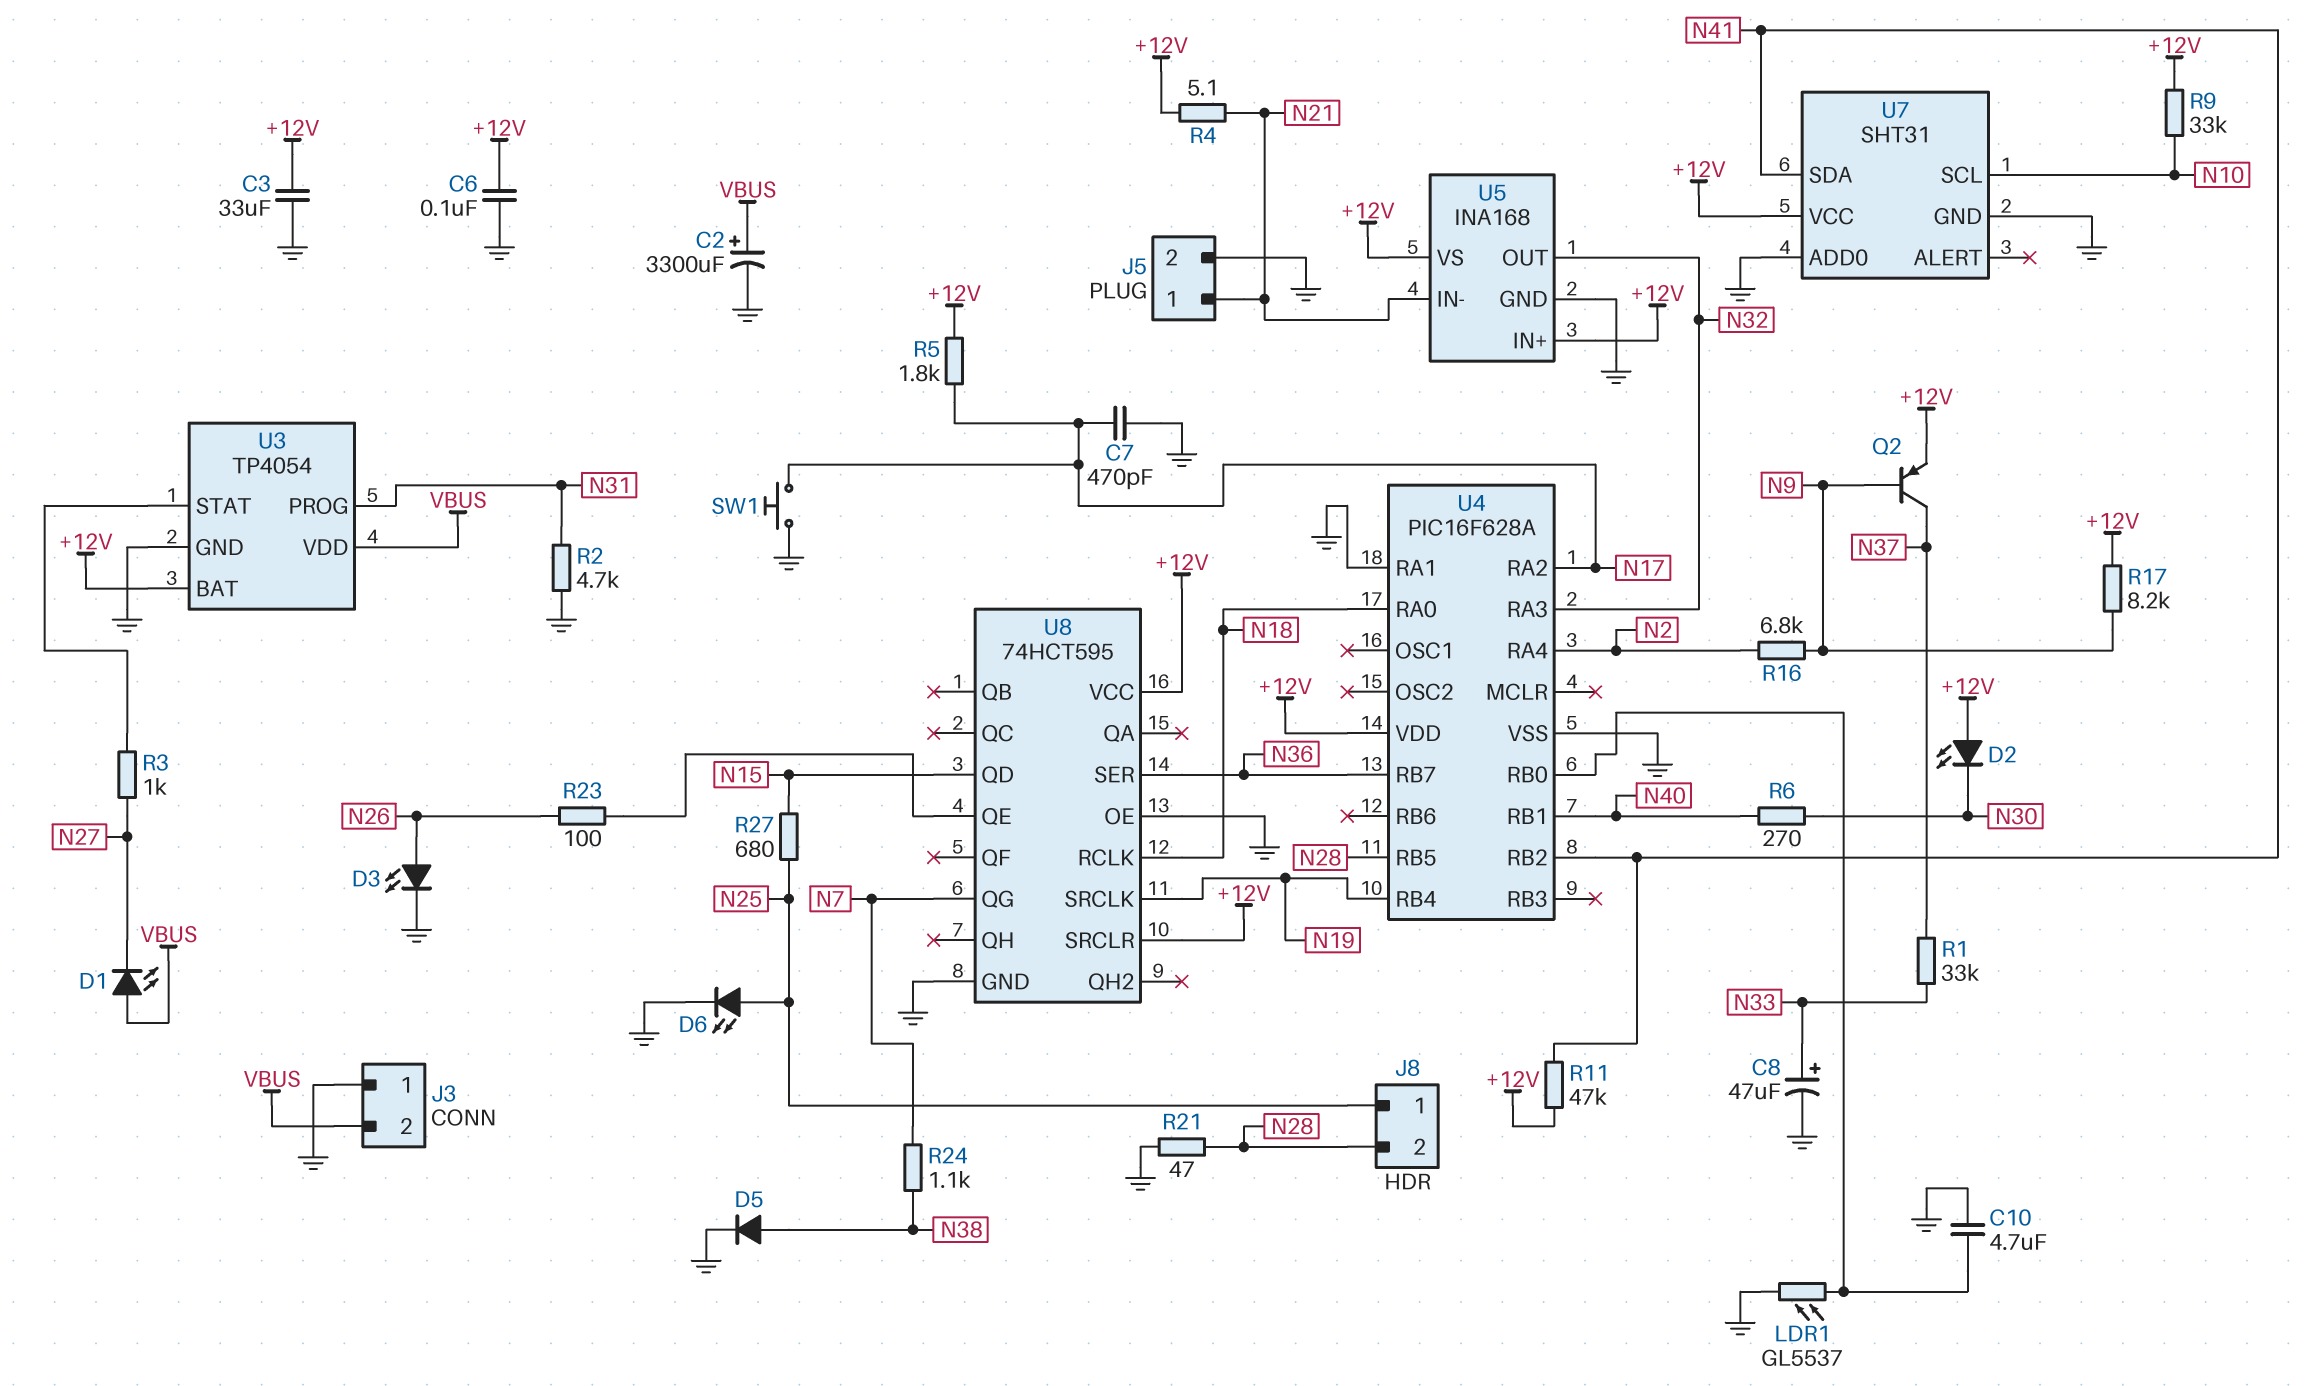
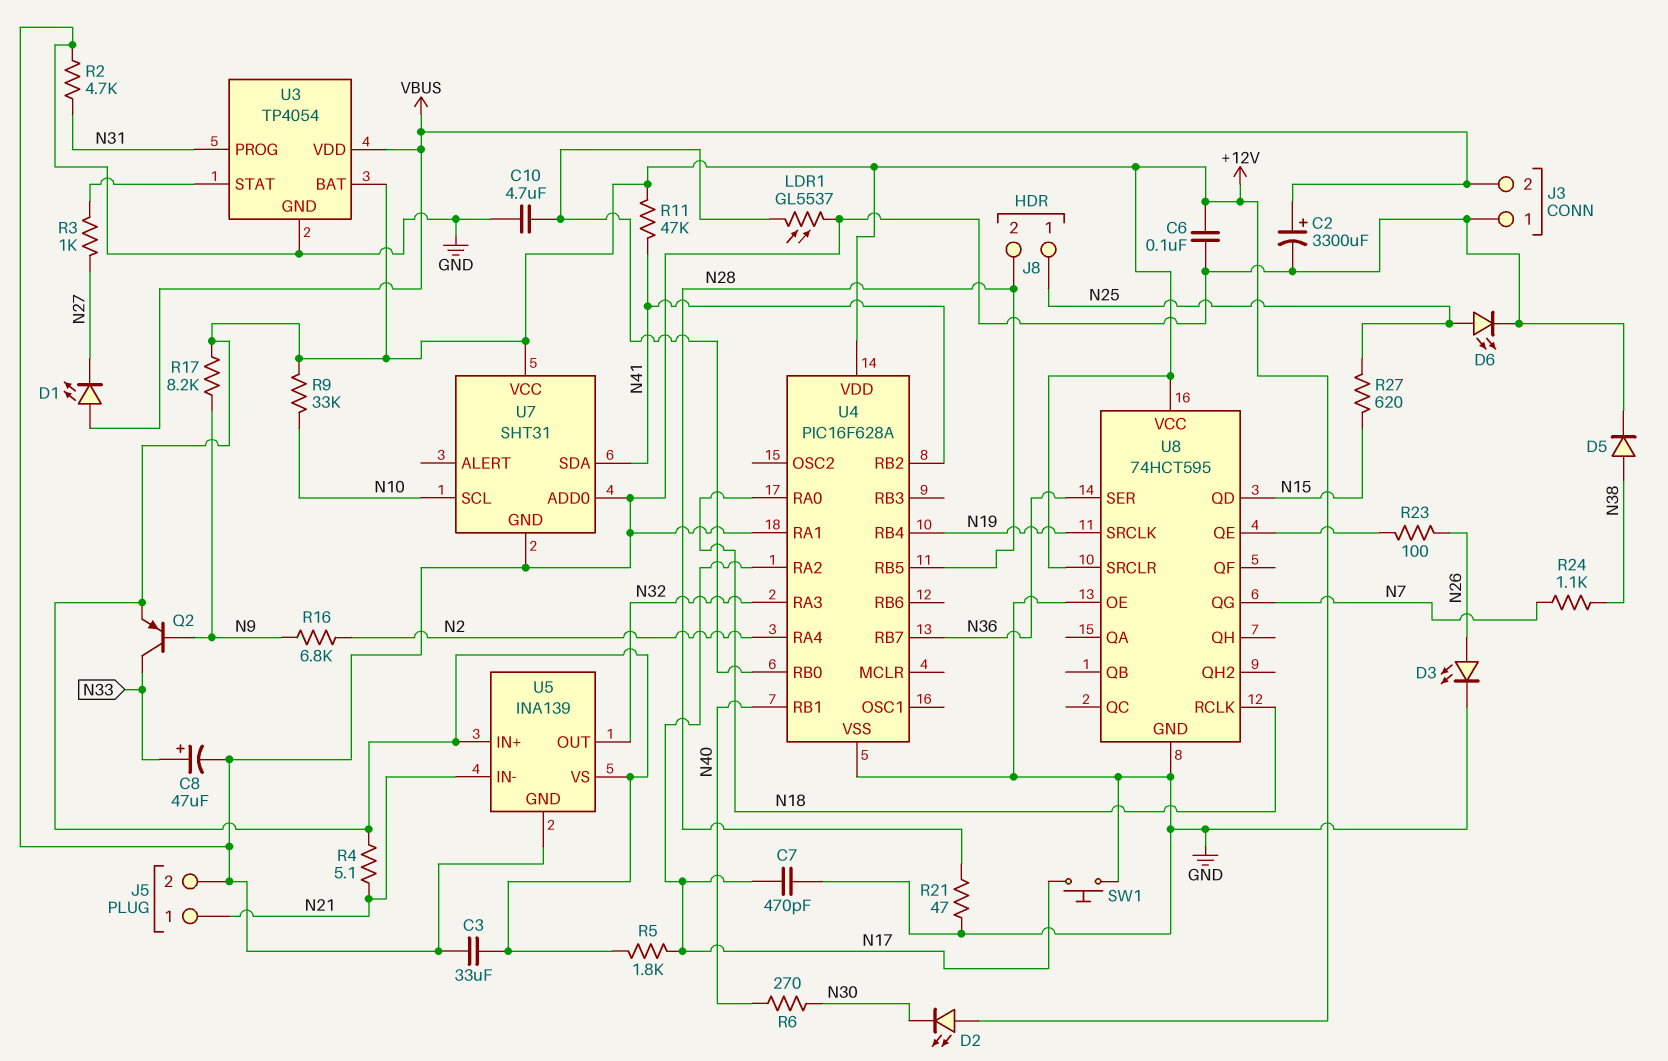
Q2: PNP (B N9, C N37, E +12V) -> PNP (B N9, C N33, E +12V)
R1: 33k (N33, N37) -> none
R27: 680 (N15, N25) -> 620 (N15, N25)
U5: INA168 -> INA139

